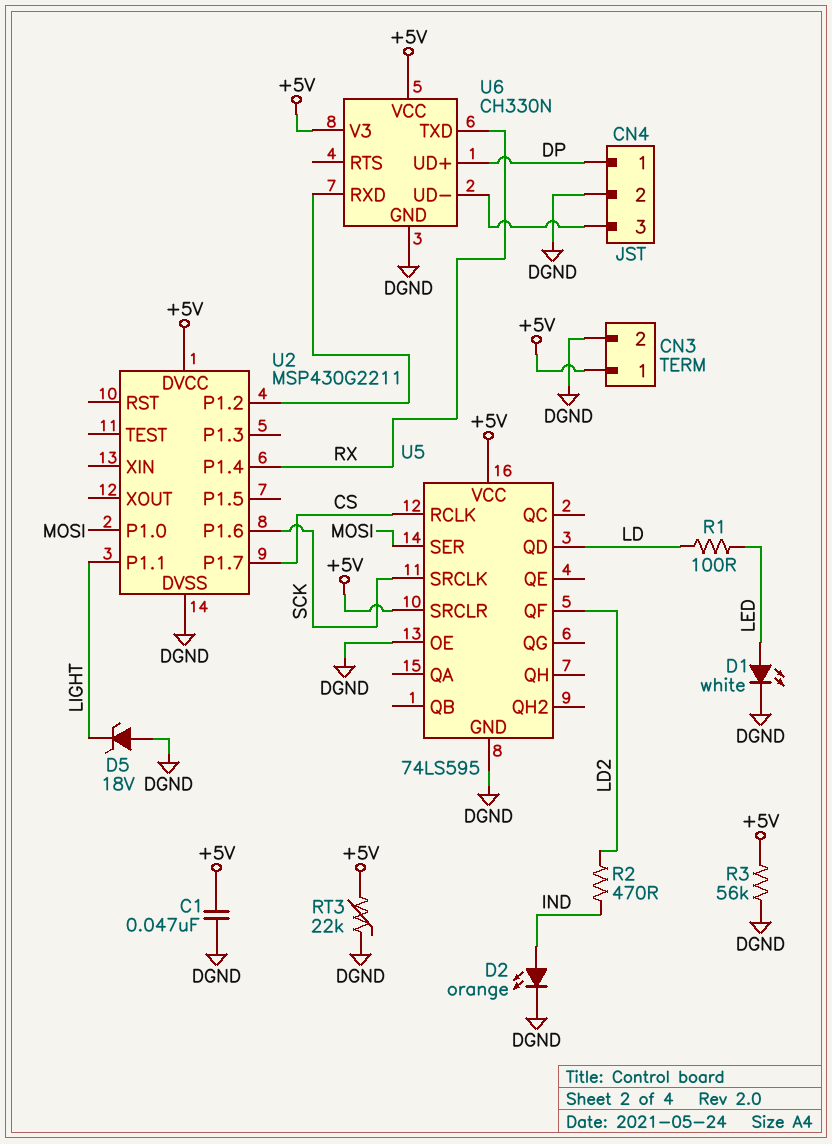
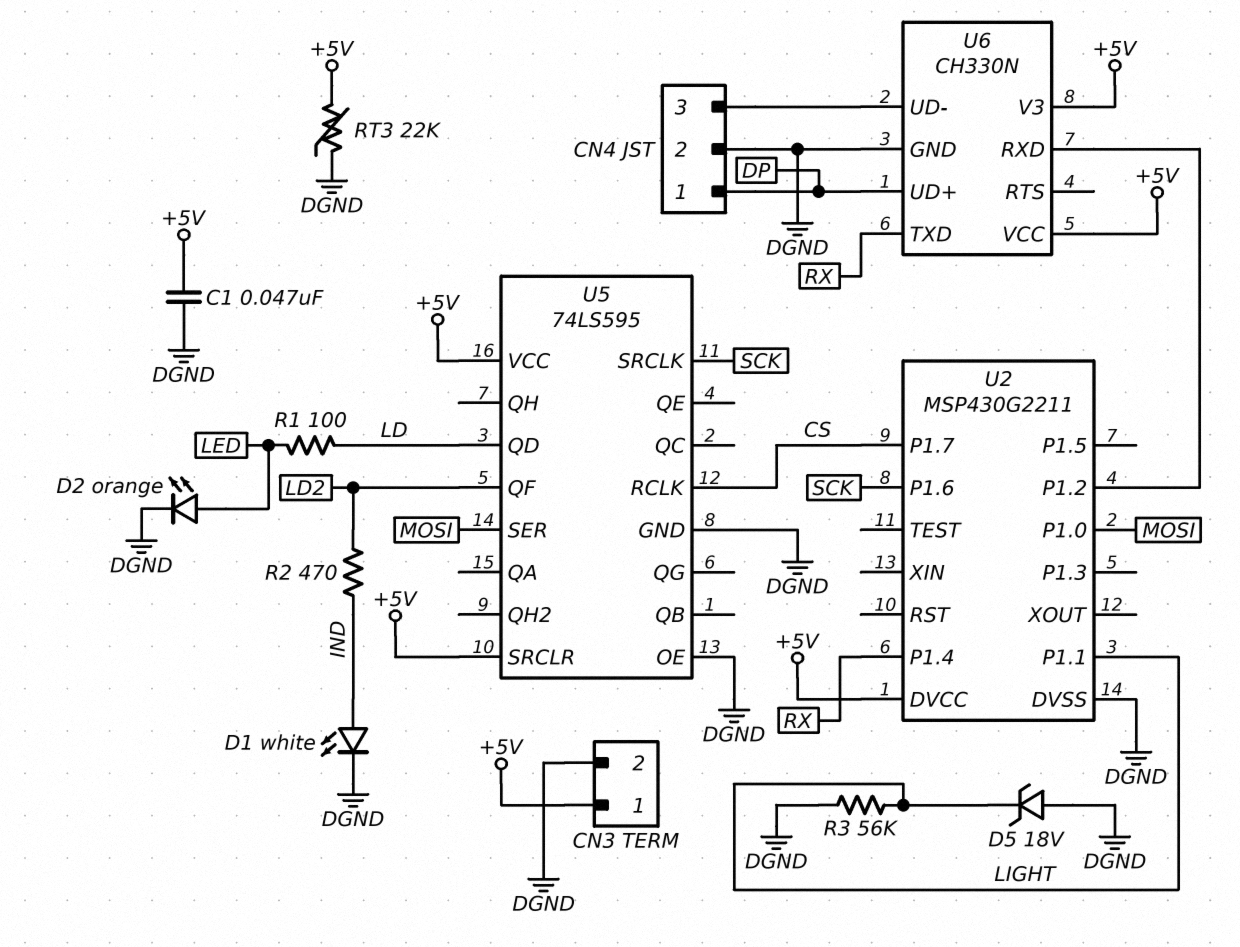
D1: LED white (A LED, K DGND) -> LED white (A IND, K DGND)
D2: LED orange (A IND, K DGND) -> LED orange (A LED, K DGND)
R3: 56k (+5V, DGND) -> 56k (DGND, LIGHT)

